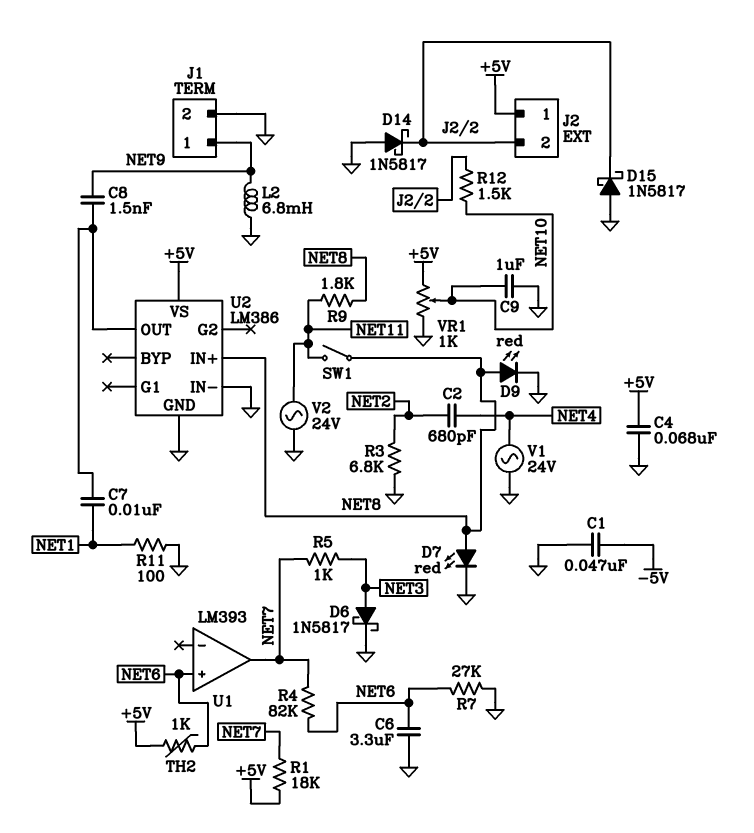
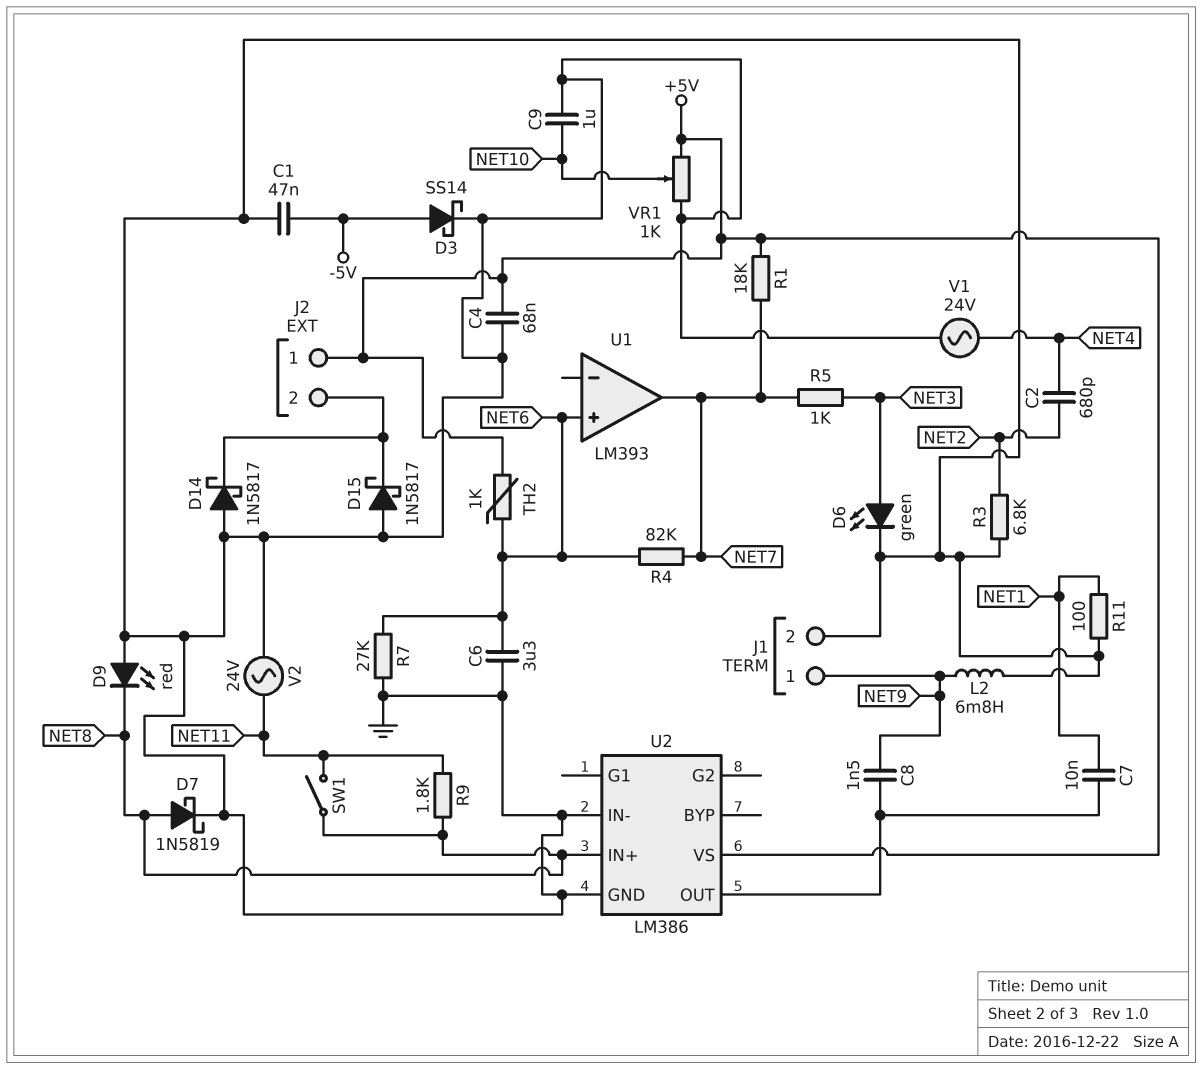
D3: none -> schottky SS14 (A -5V, K GND)
D6: schottky 1N5817 (A NET3, K GND) -> LED green (A NET3, K GND)
D7: LED red (A NET8, K GND) -> schottky 1N5819 (A NET8, K GND)
D9: LED red (A NET8, K GND) -> LED red (A GND, K NET8)
R12: 1.5k (J2/2, NET10) -> none

